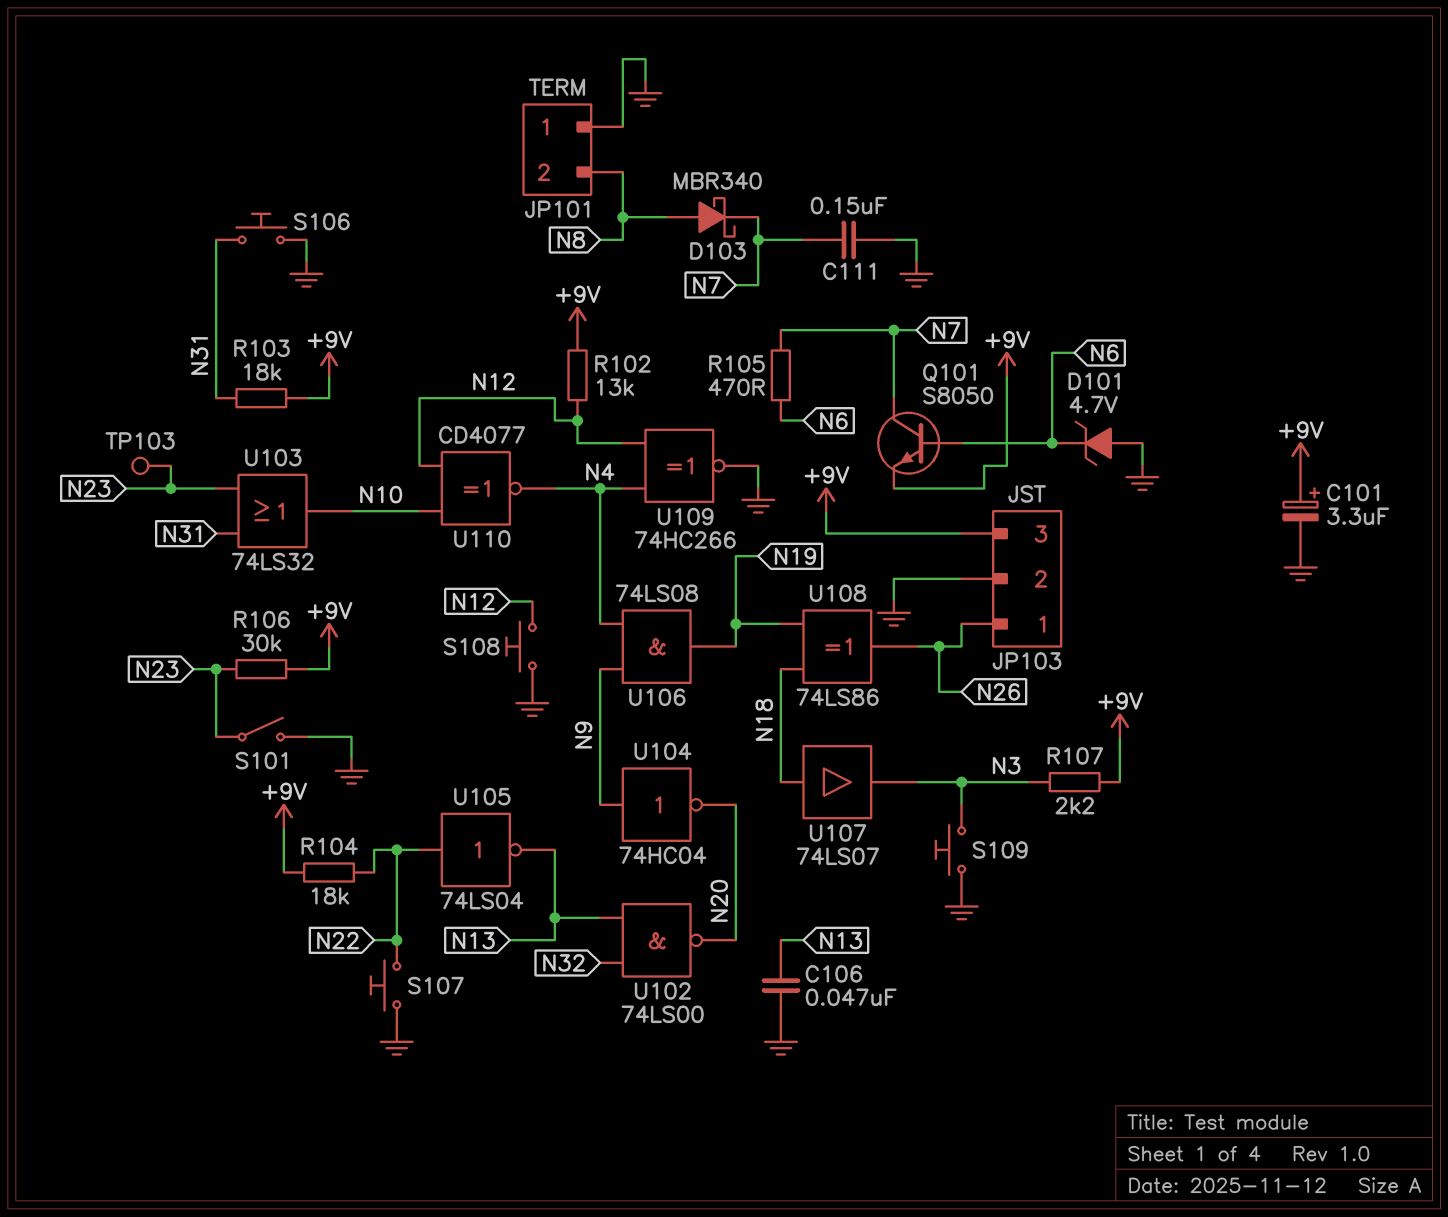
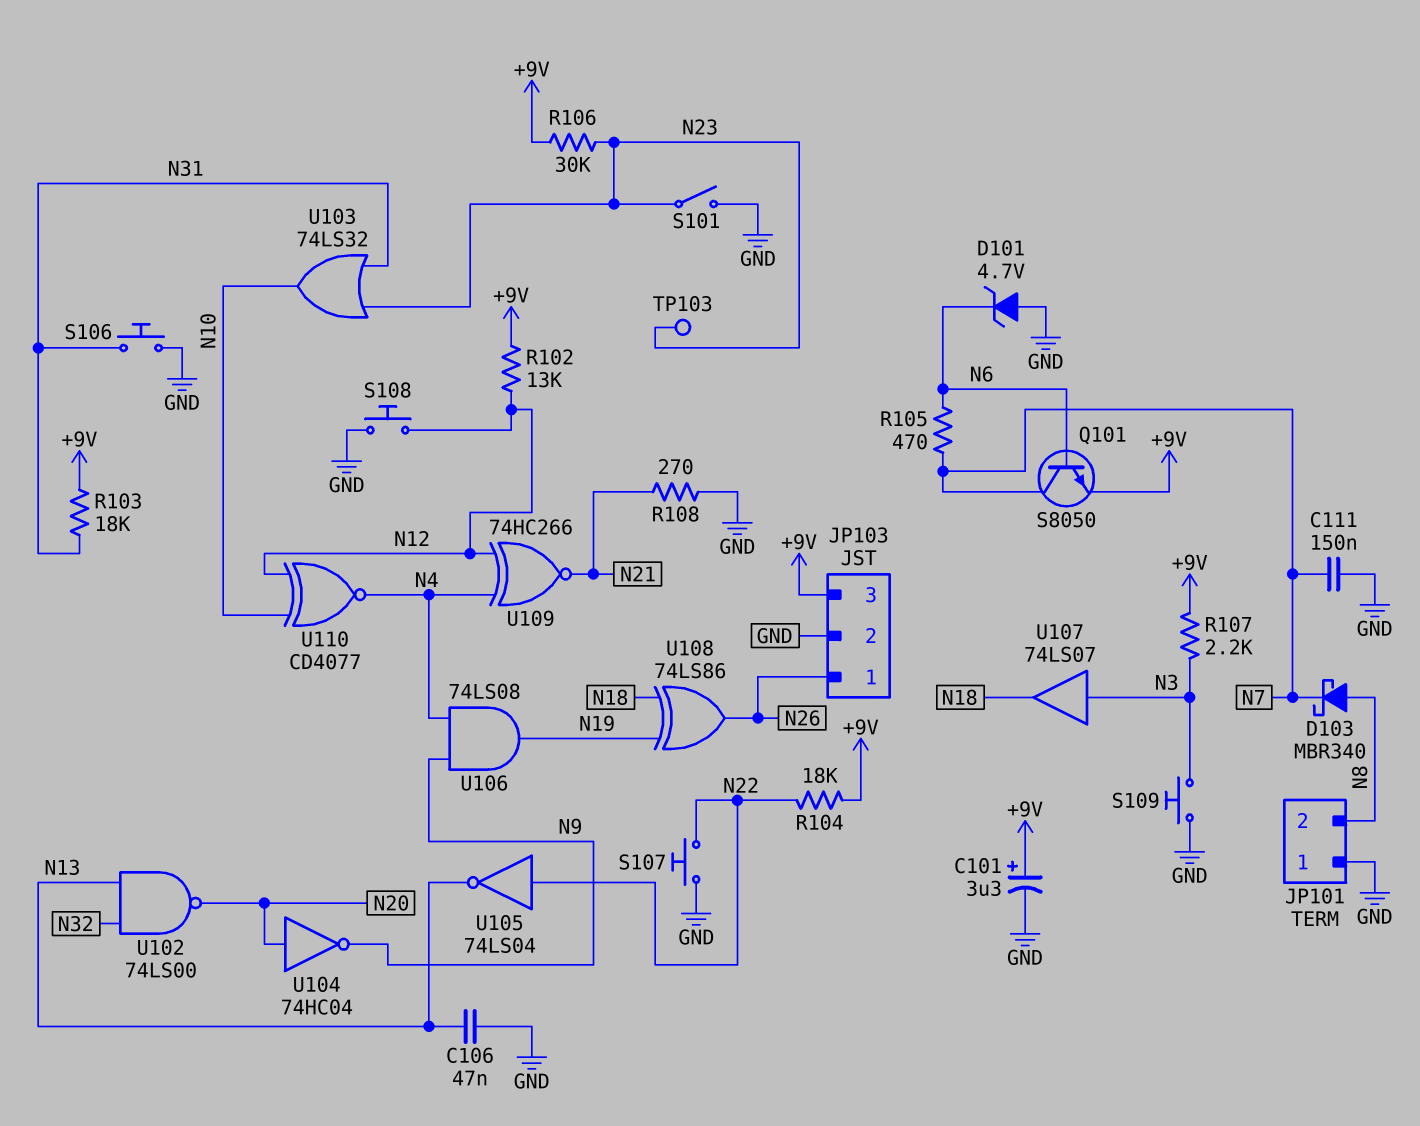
R108: none -> 270 (GND, N21)
U104: NOT 74HC04 (in N9, out N20) -> NOT 74HC04 (in N20, out N9)
U107: buffer 74LS07 (in N18, out N3) -> buffer 74LS07 (in N3, out N18)
U109: XNOR 74HC266 (in N4, in N12, out GND) -> XNOR 74HC266 (in N4, in N12, out N21)

